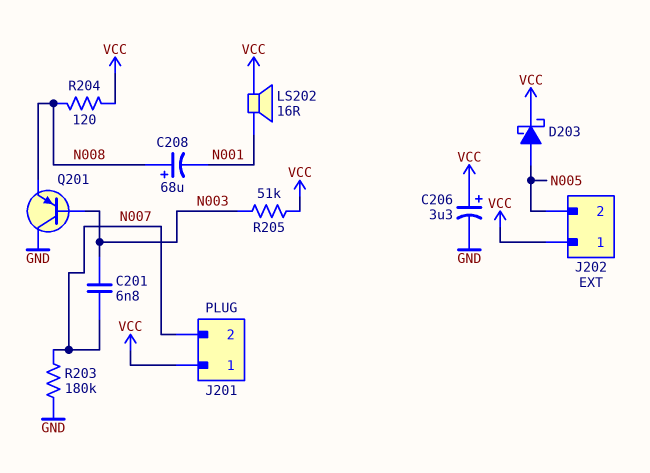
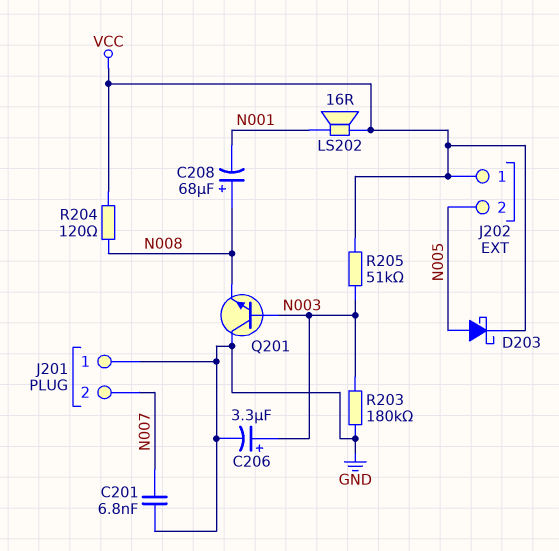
C201: 6.8nF (N003, N007) -> 6.8nF (GND, N007)
C206: 3.3uF (plus VCC, minus GND) -> 3.3uF (plus N003, minus GND)
J201 pin 1: VCC -> GND
Q201: PNP (B N003, C GND, E N008) -> NPN (B N003, C GND, E N008)
R203: 180k (GND, N007) -> 180k (GND, N003)

